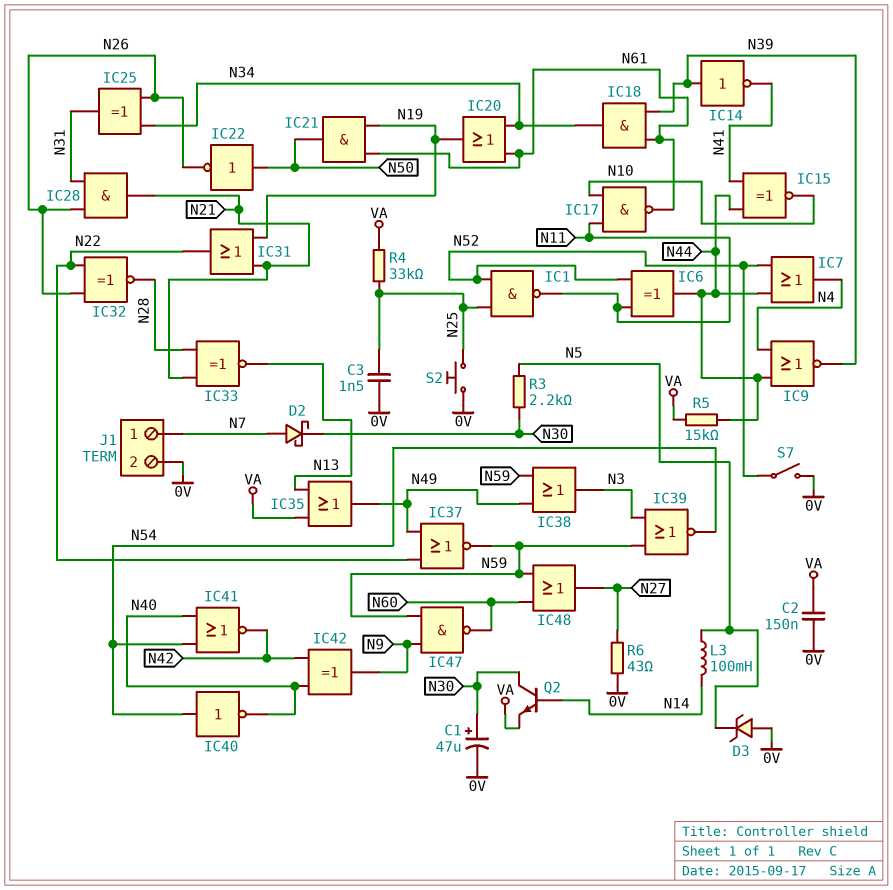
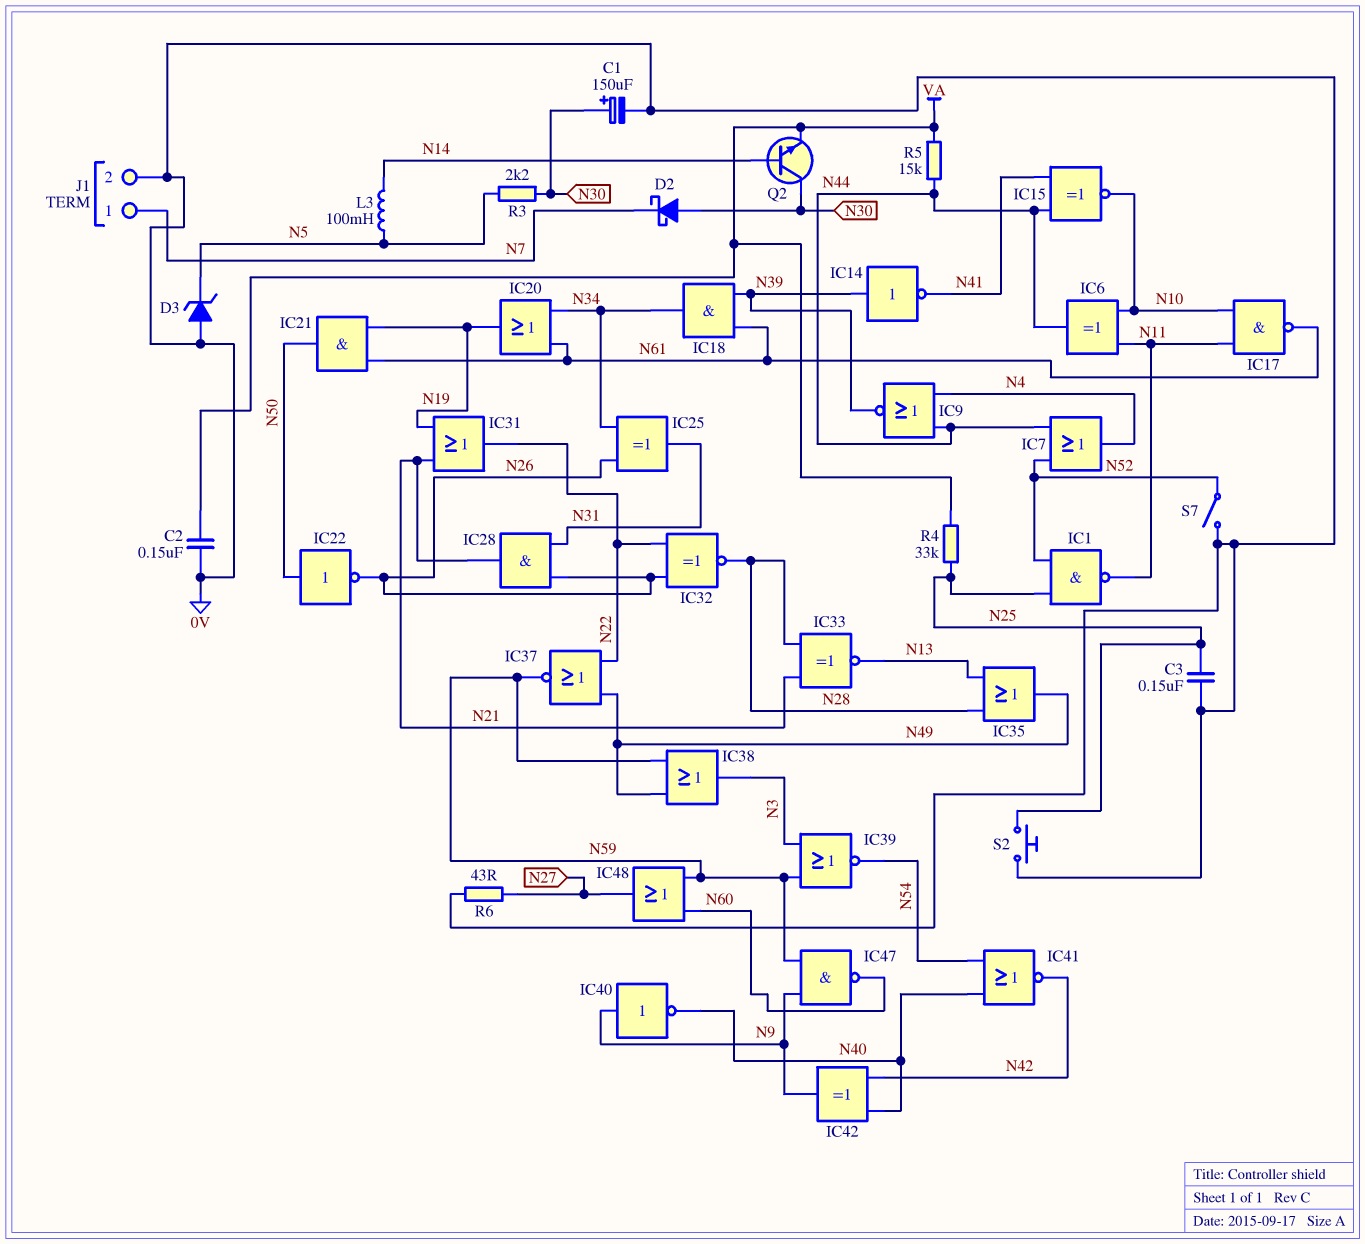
C1: 47uF (plus N30, minus 0V) -> 150uF (plus N30, minus 0V)
C3: 1.5nF (0V, N25) -> 150nF (0V, N25)
D2: schottky (A N7, K N30) -> schottky (A N30, K N7)
IC6: XOR (in N11, in N52, out N44) -> XOR (in N10, in N11, out N44)
IC35: OR (in N13, in VA, out N49) -> OR (in N13, in N28, out N49)
IC40: NOT (in N54, out N40) -> NOT (in N9, out N40)

